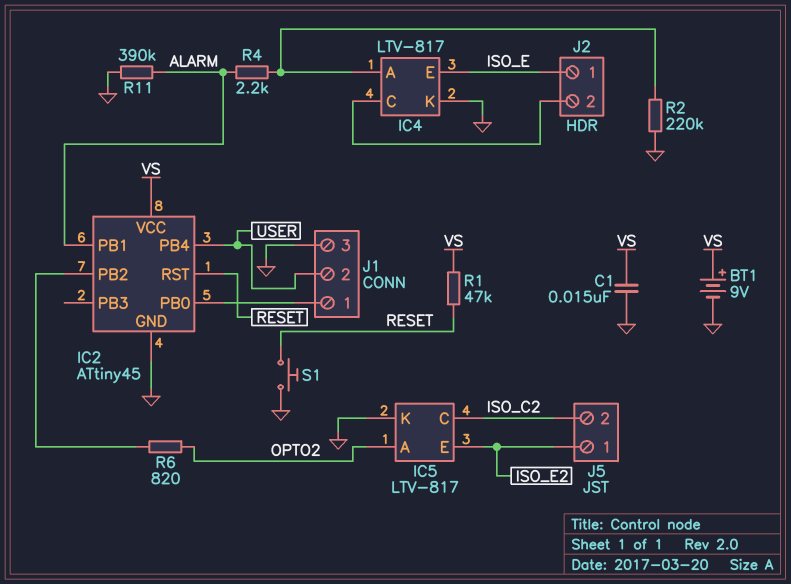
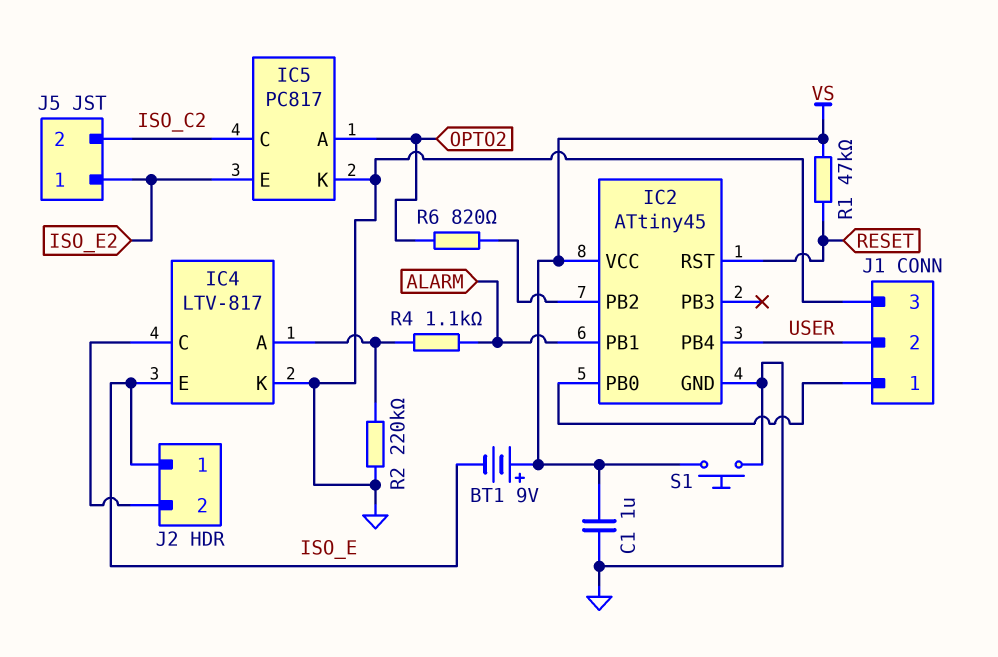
BT1: 9V (plus VS, minus GND) -> 9V (plus VS, minus ISO_E)
C1: 15nF (GND, VS) -> 1uF (GND, VS)
IC5: LTV-817 -> PC817
R4: 2.2k (ALARM, IC4/A) -> 1.1k (ALARM, IC4/A)
R11: 390k (ALARM, GND) -> none
S1: button (GND, RESET) -> button (GND, VS)

